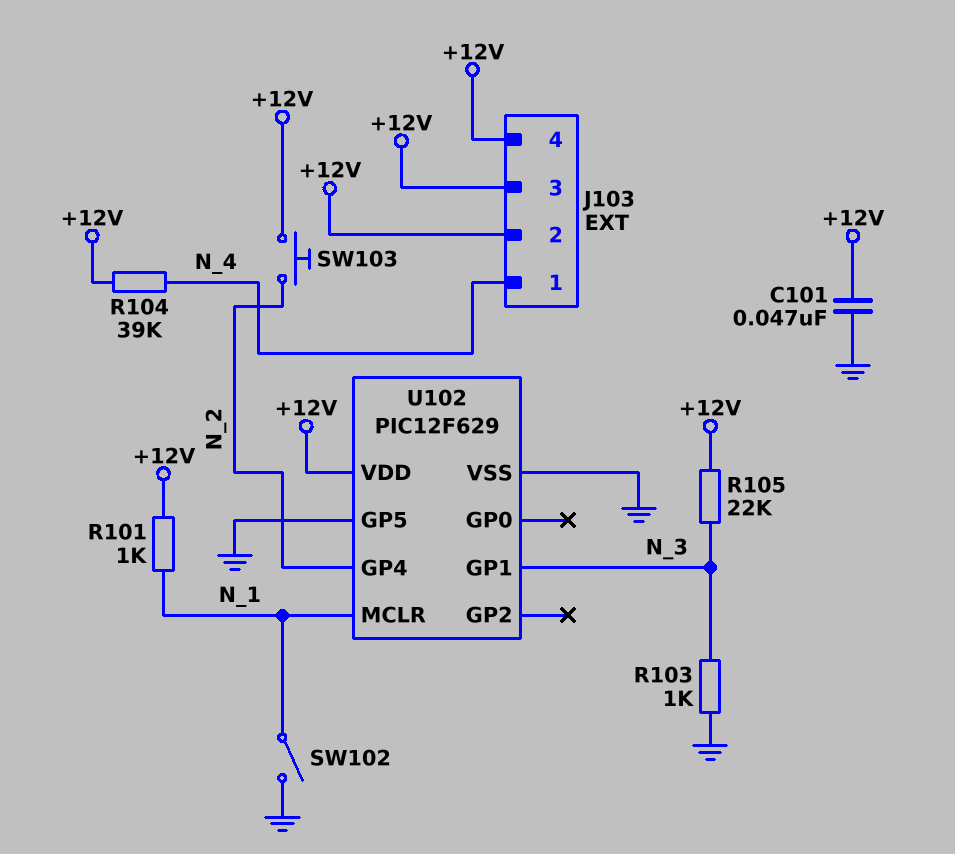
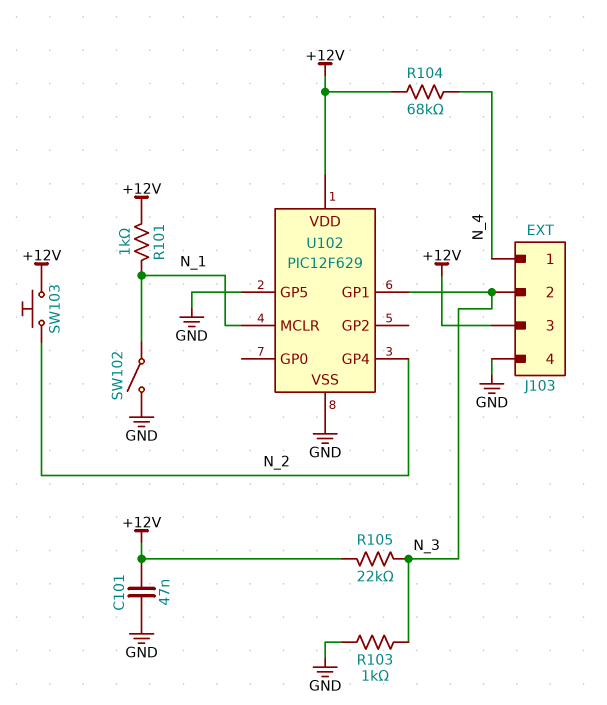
J103 pin 2: +12V -> N_3
J103 pin 4: +12V -> GND
R104: 39k (+12V, N_4) -> 68k (+12V, N_4)

